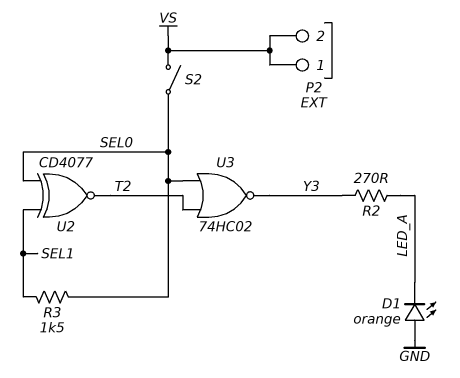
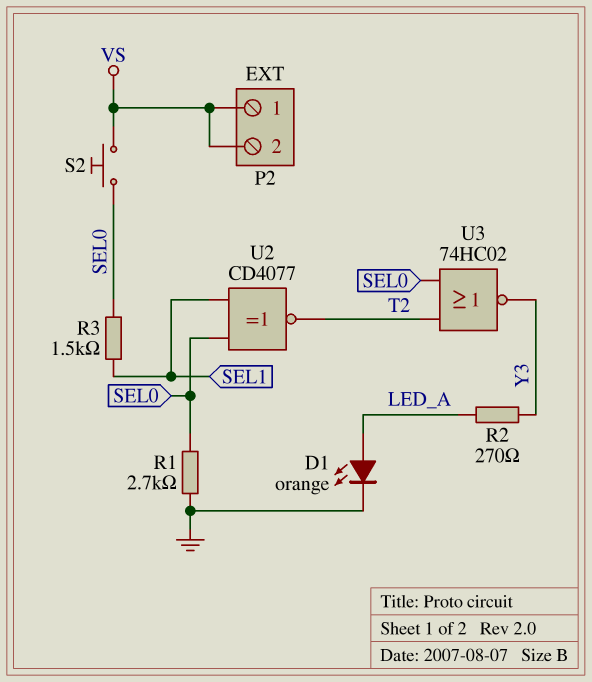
D1: LED orange (A GND, K LED_A) -> LED orange (A LED_A, K GND)
R1: none -> 2.7k (GND, SEL0)
S2: switch (SEL0, VS) -> button (SEL0, VS)

